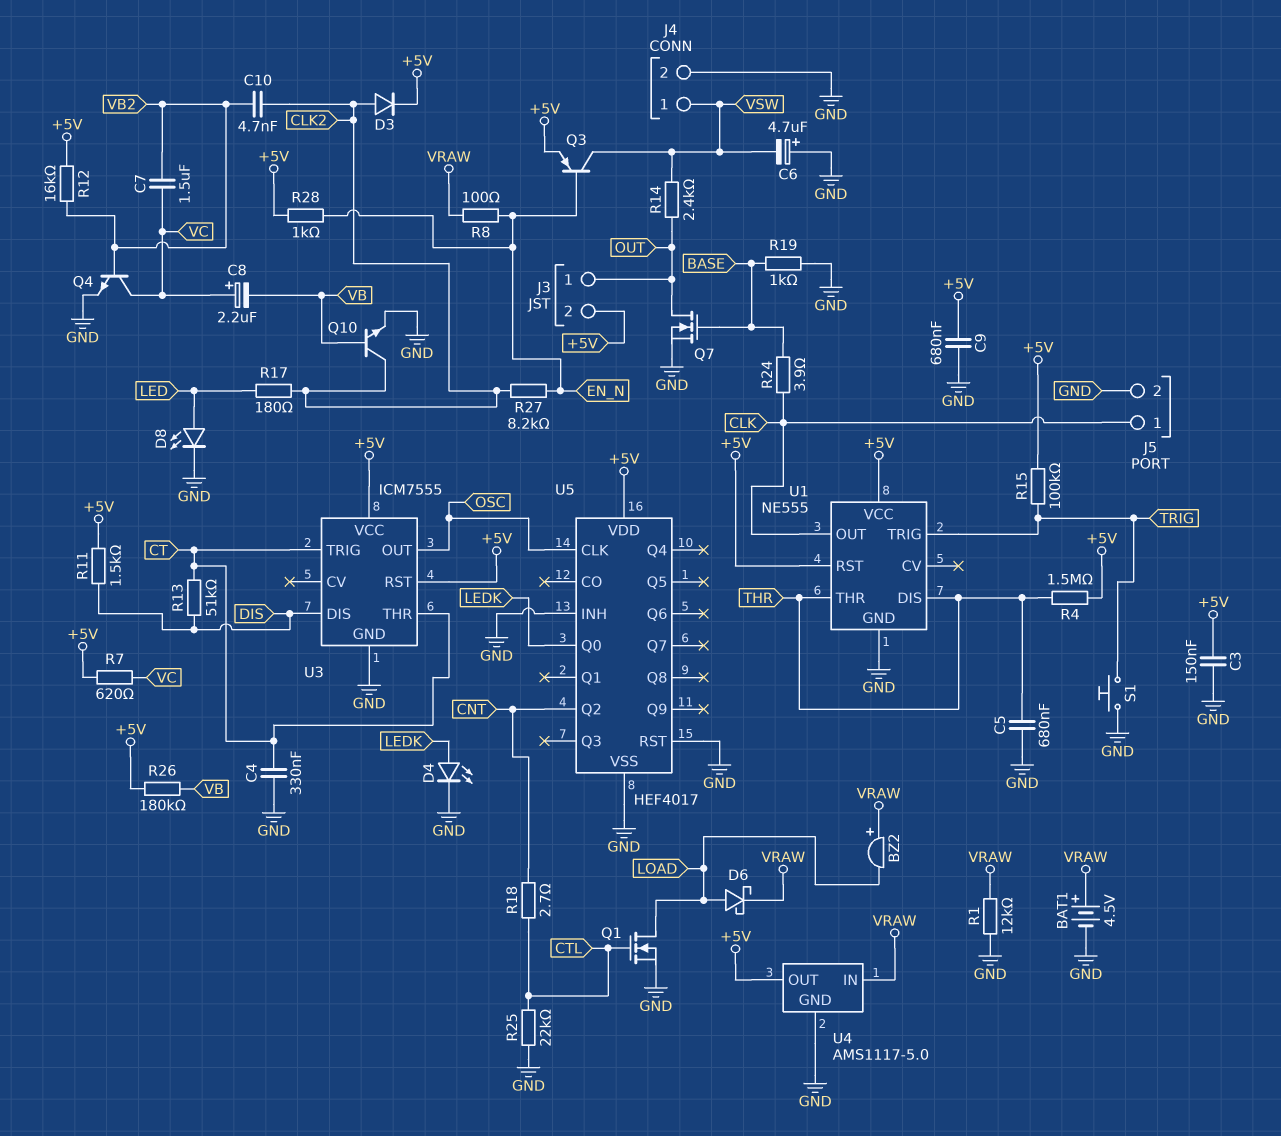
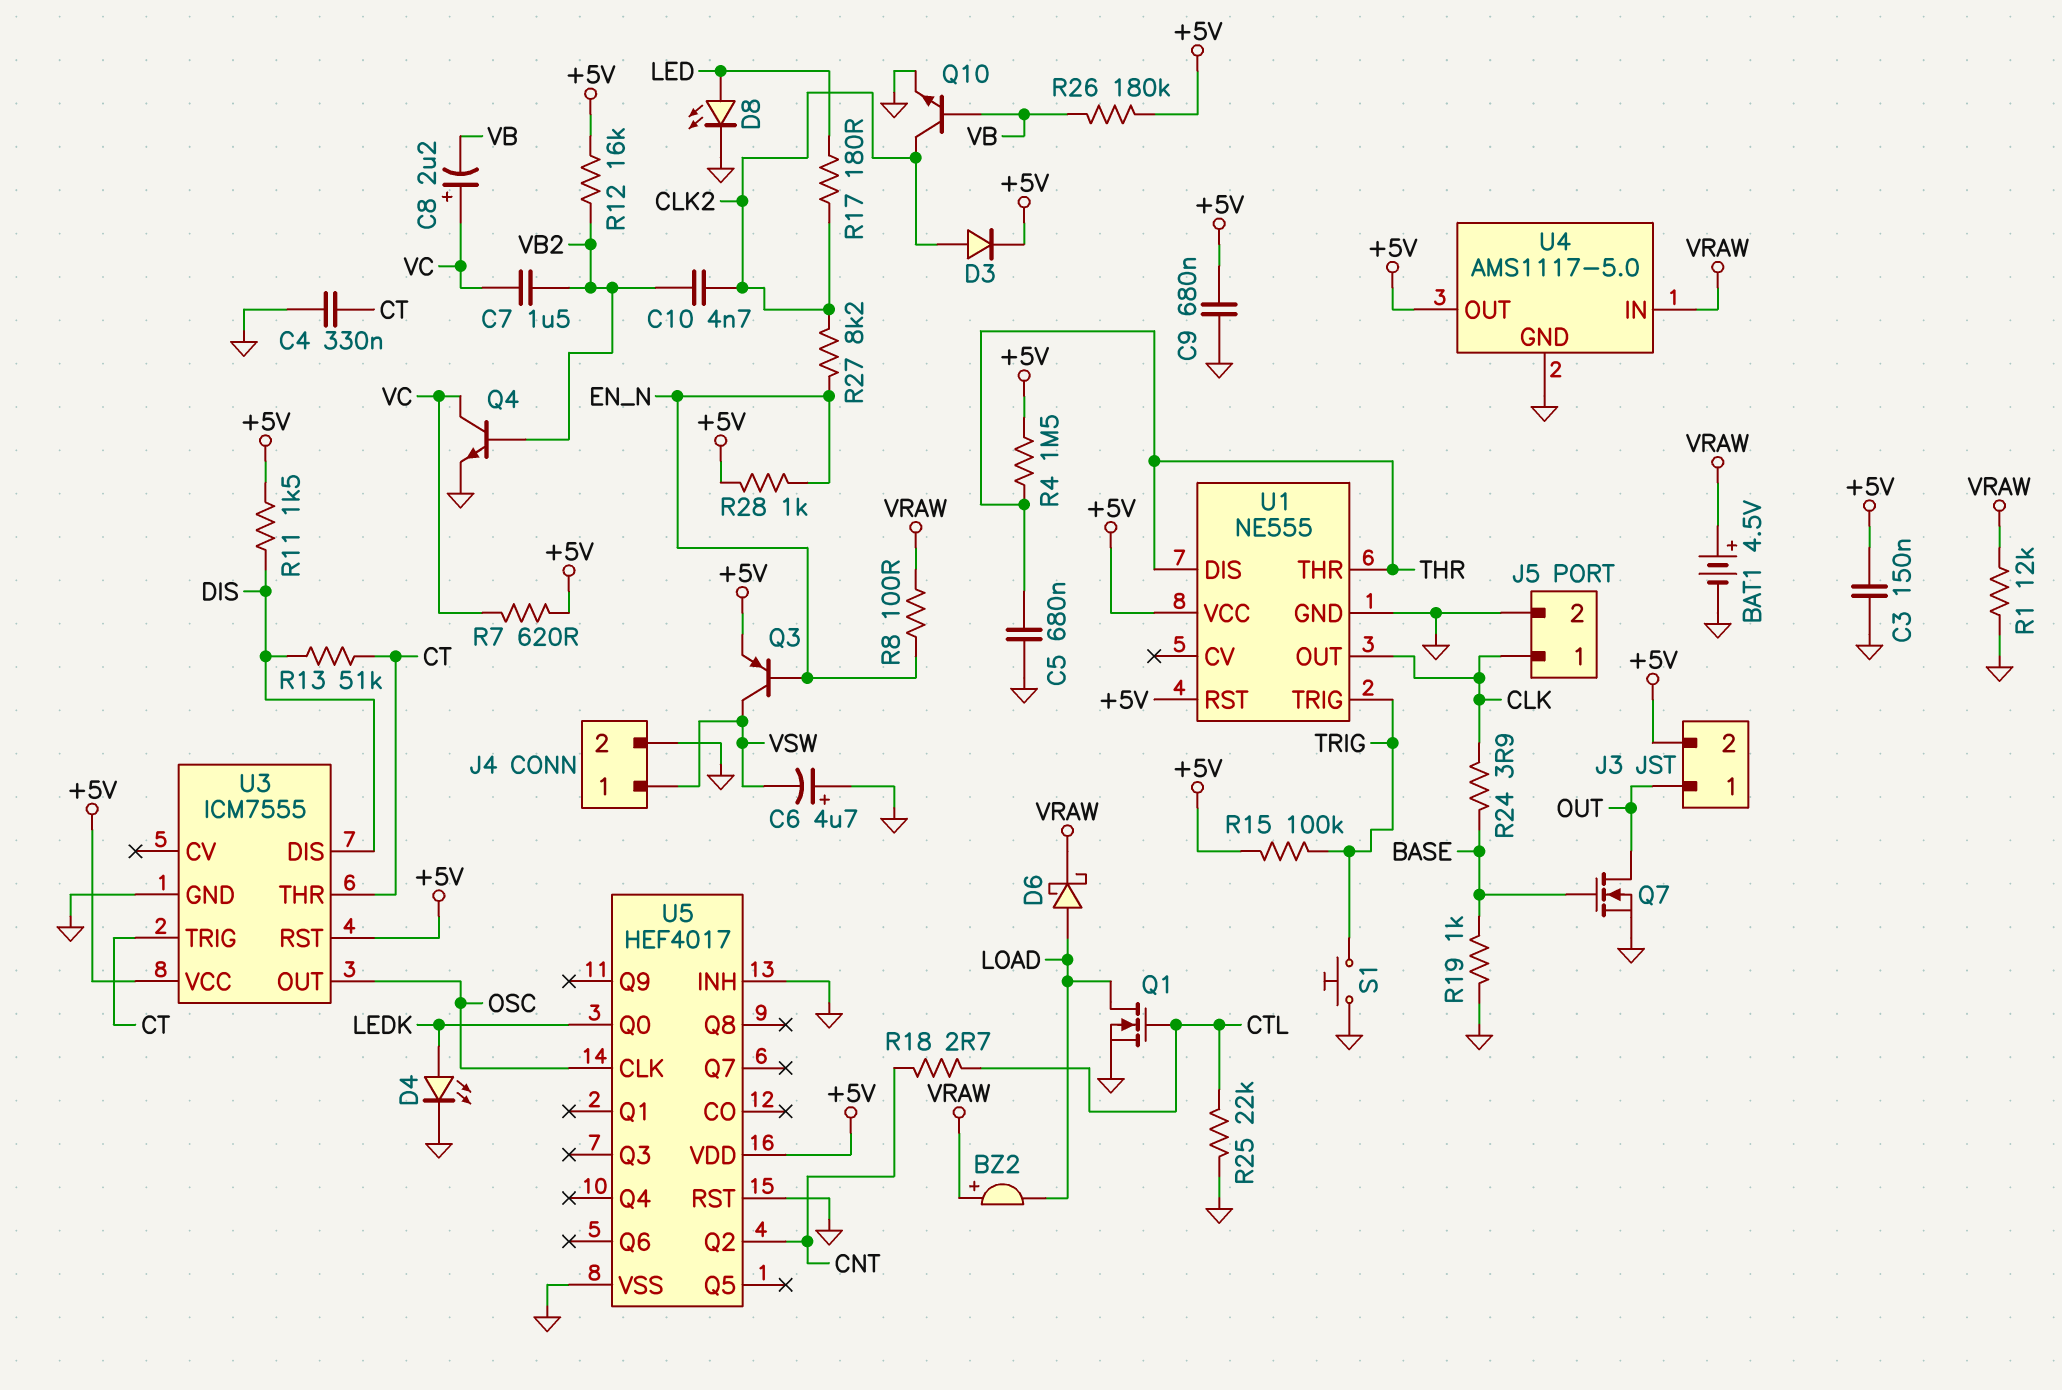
R14: 2.4k (OUT, VSW) -> none

